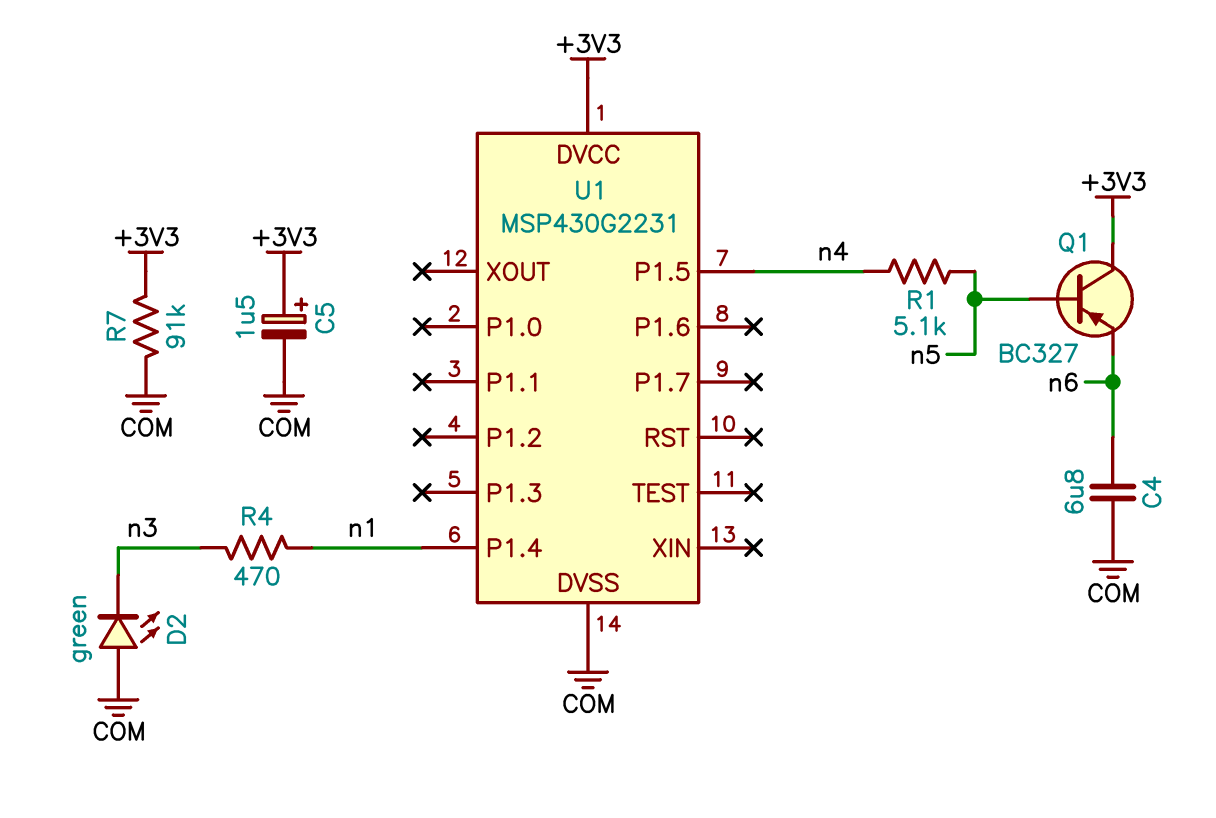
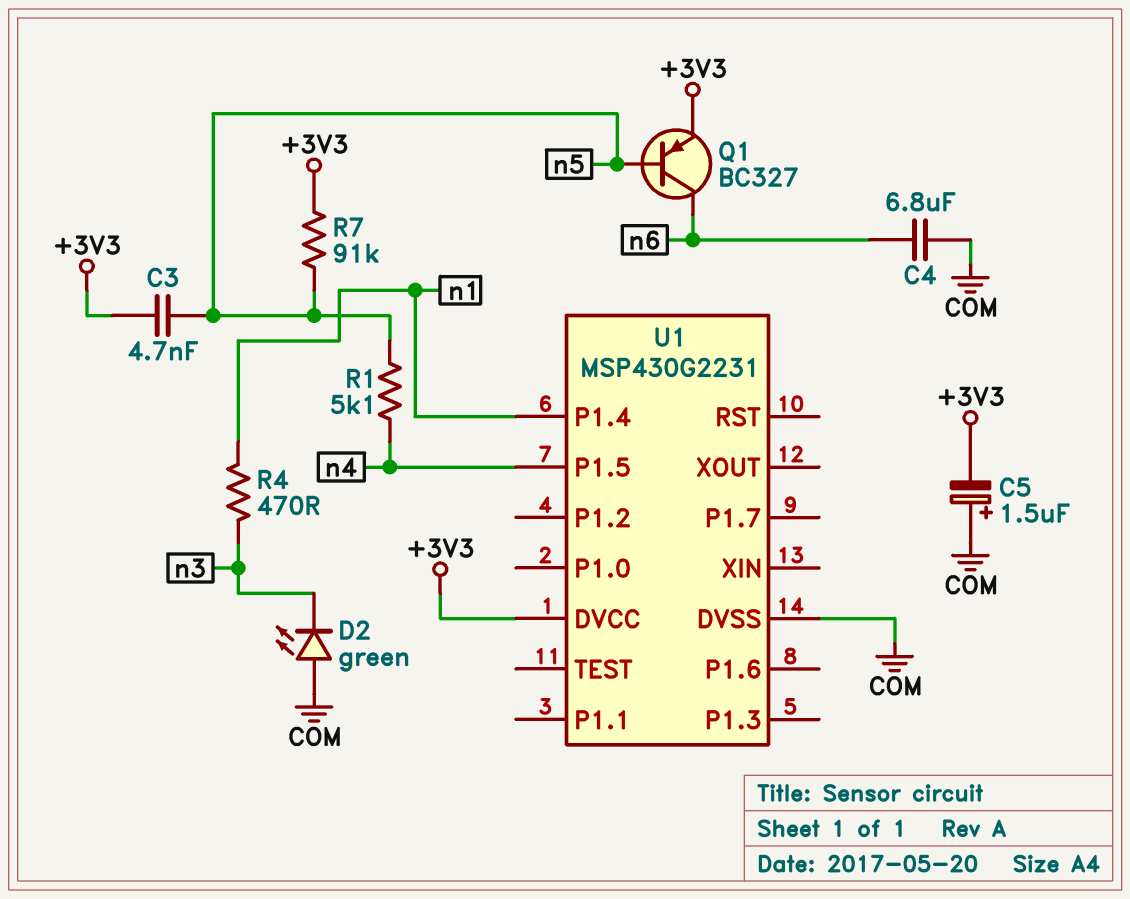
C3: none -> 4.7nF (+3V3, n5)
C5: 1.5uF (plus +3V3, minus COM) -> 1.5uF (plus COM, minus +3V3)
Q1: PNP BC327 (B n5, C +3V3, E n6) -> PNP BC327 (B n5, C n6, E +3V3)
R7: 91k (+3V3, COM) -> 91k (+3V3, n5)

